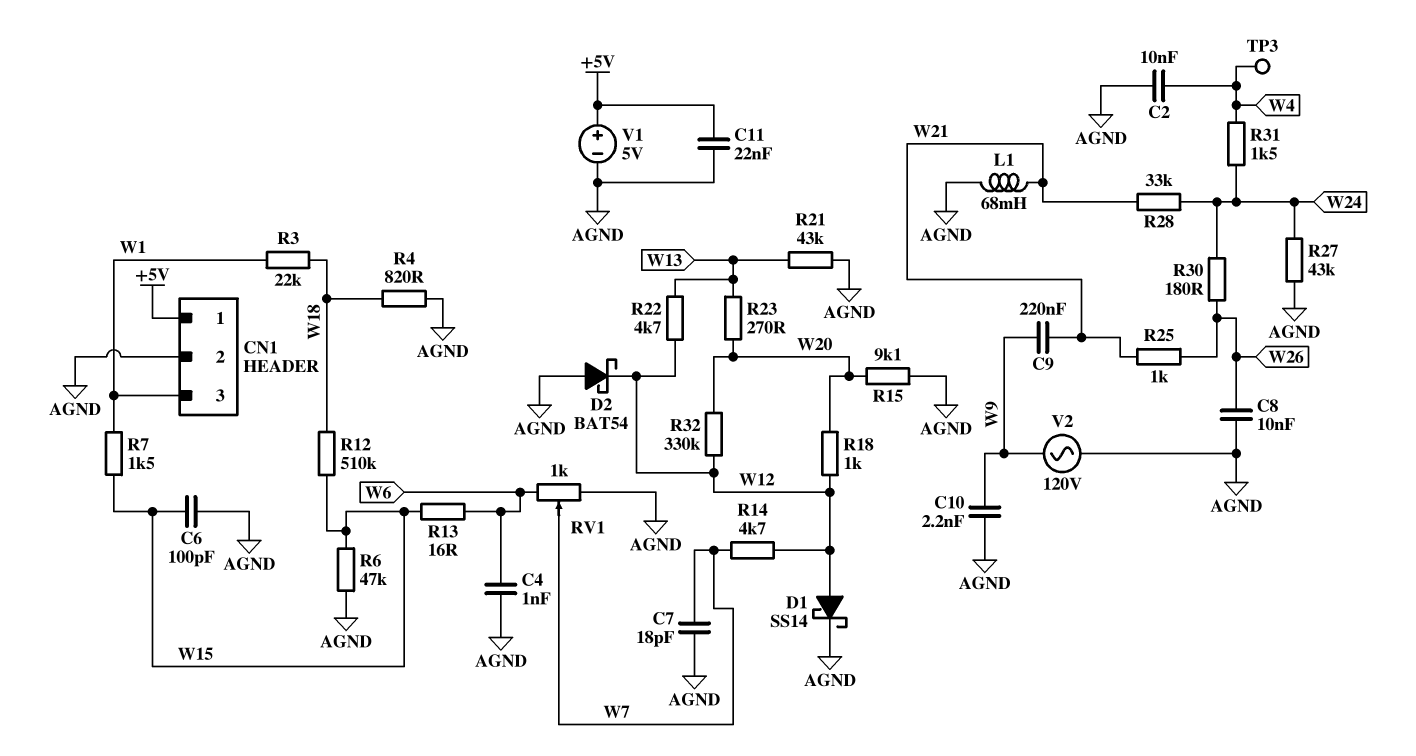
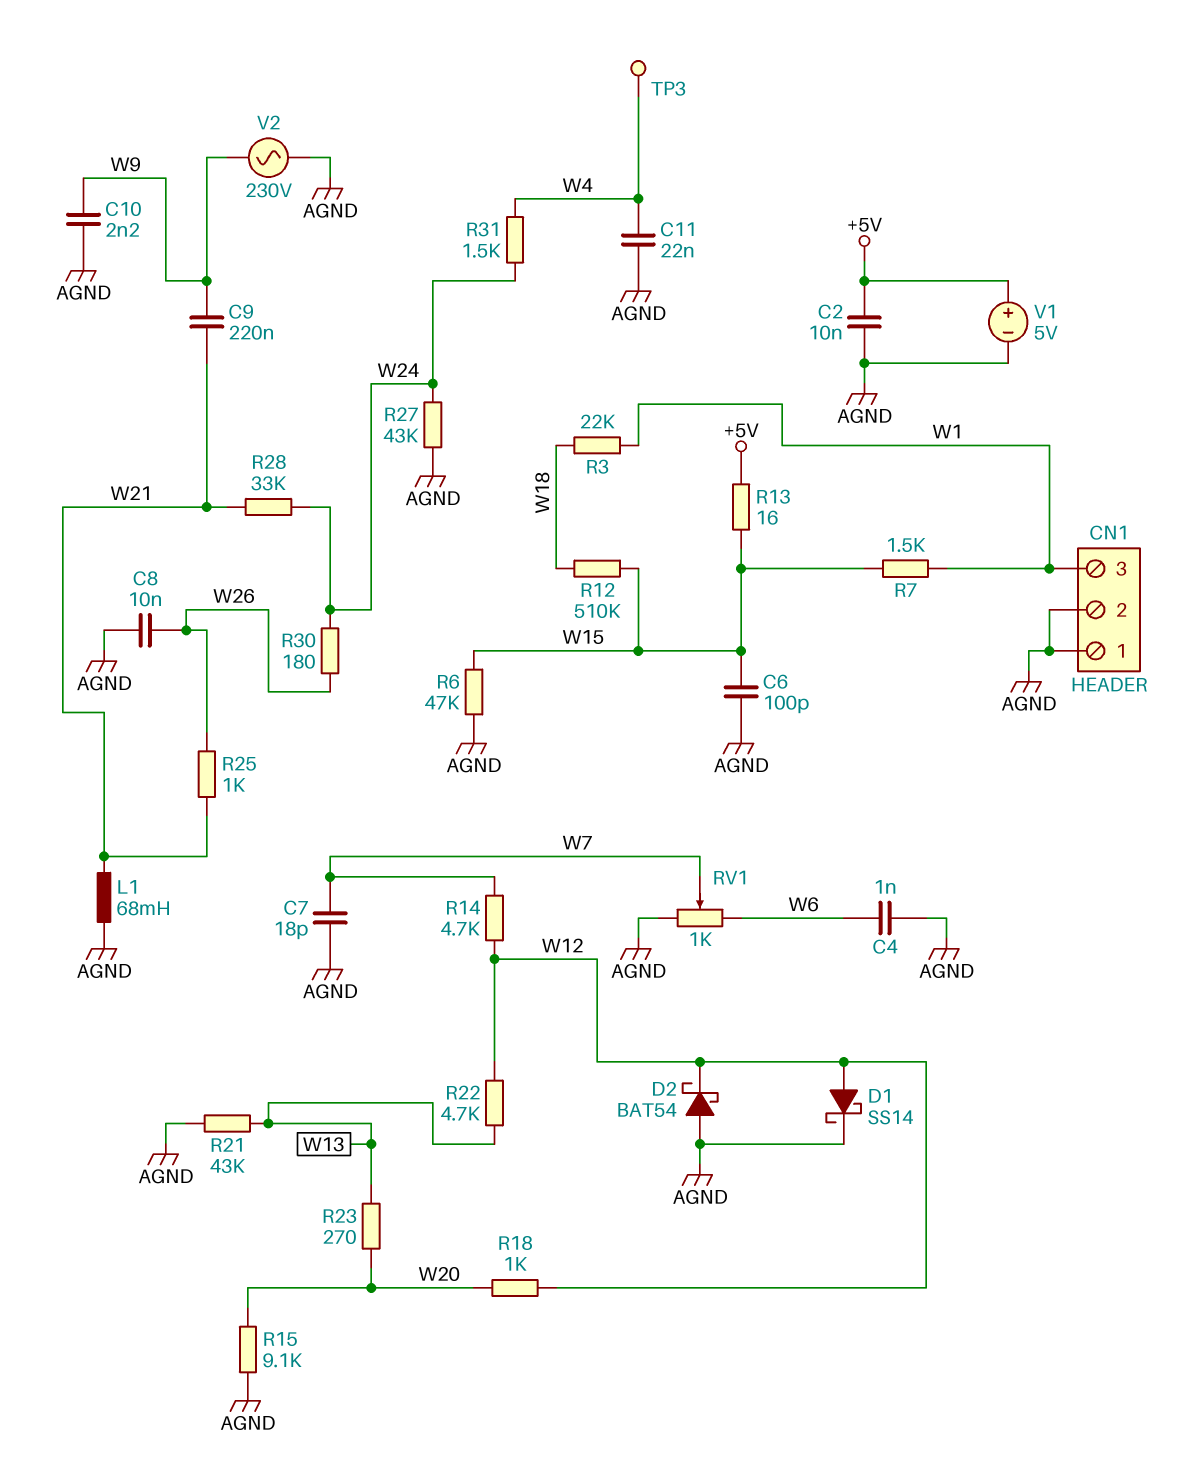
C2: 10nF (AGND, W4) -> 10nF (+5V, AGND)
C11: 22nF (+5V, AGND) -> 22nF (AGND, W4)
CN1 pin 1: +5V -> AGND
R4: 820 (AGND, W18) -> none
R13: 16 (W6, W15) -> 16 (+5V, W15)
R32: 330k (W12, W20) -> none
V2: AC 120V (AGND, W9) -> AC 230V (AGND, W9)

